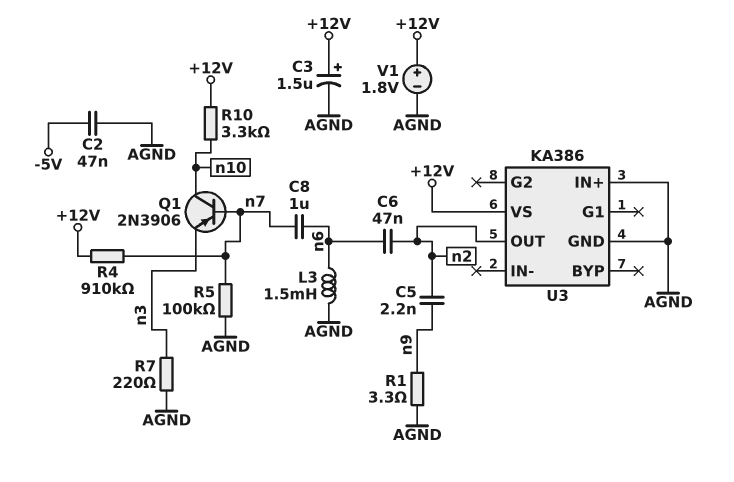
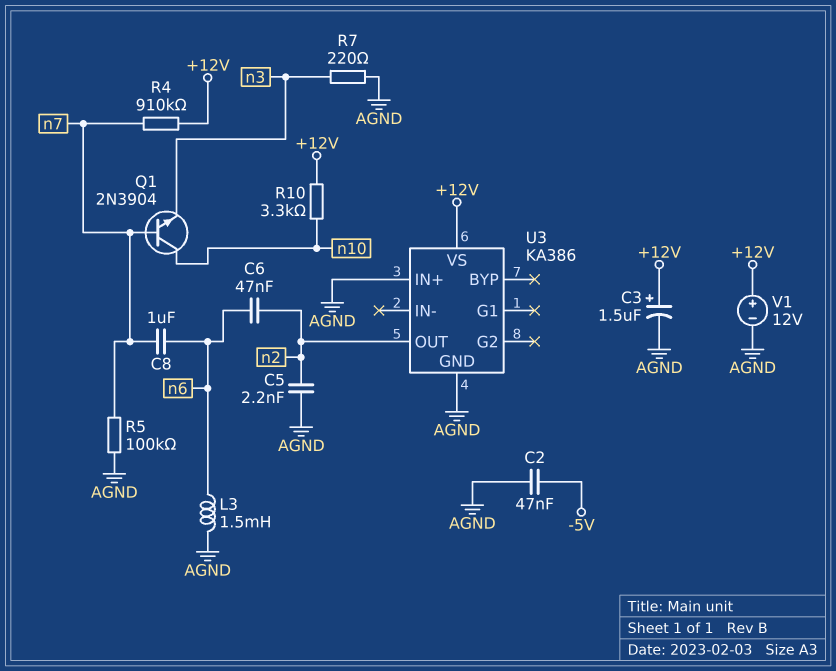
C5: 2.2nF (n2, n9) -> 2.2nF (AGND, n2)
Q1: PNP 2N3906 (B n7, C n10, E n3) -> NPN 2N3904 (B n7, C n10, E n3)
R1: 3.3 (AGND, n9) -> none
V1: 1.8V (plus +12V, minus AGND) -> 12V (plus +12V, minus AGND)

